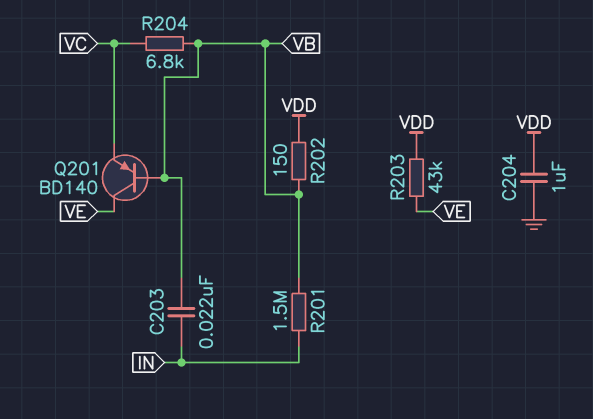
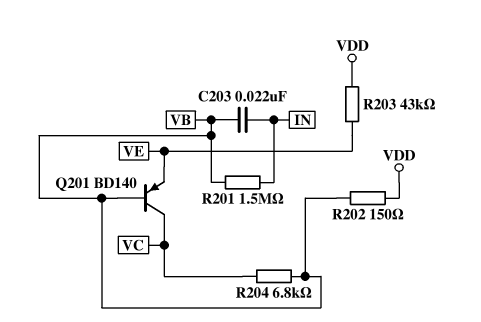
C204: 1uF (GND, VDD) -> none
Q201: PNP BD140 (B VB, C VE, E VC) -> PNP BD140 (B VB, C VC, E VE)

